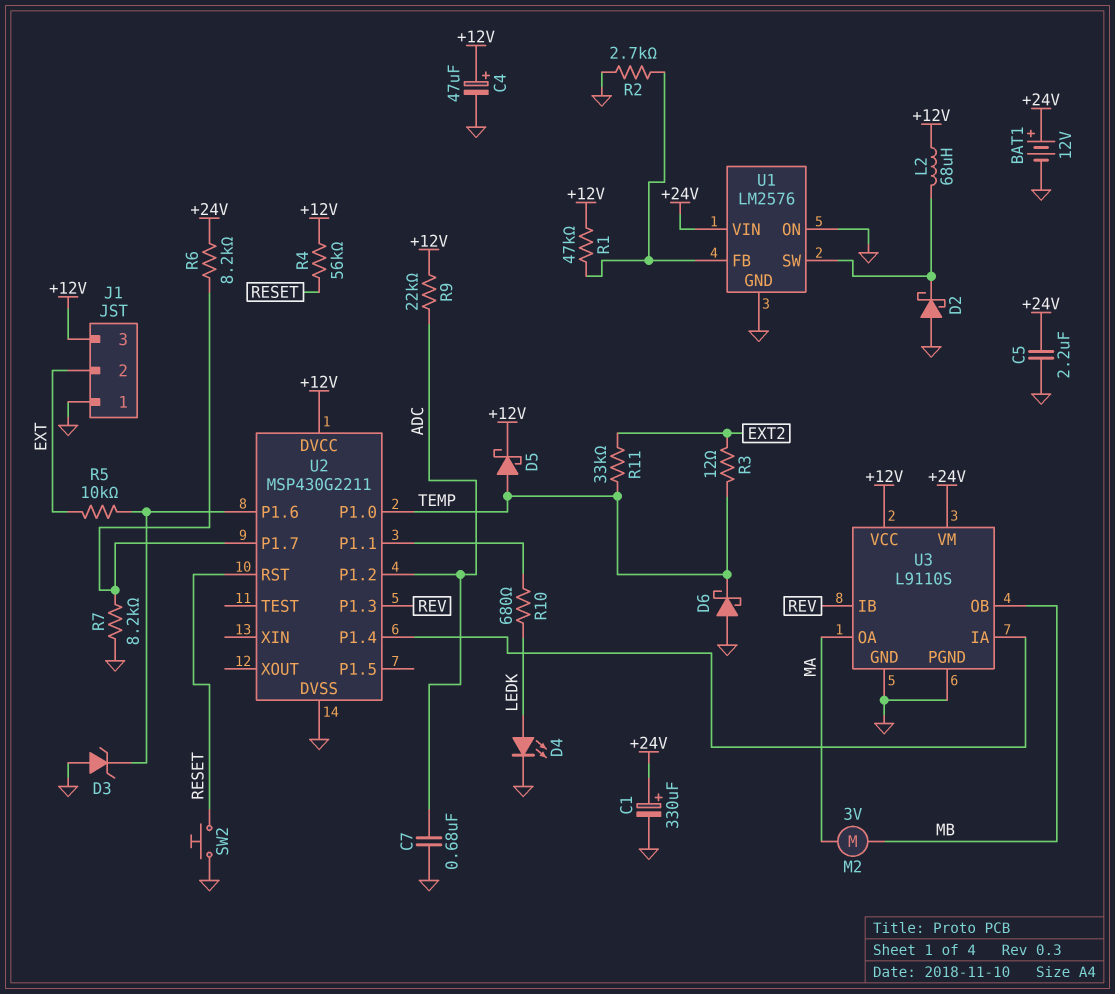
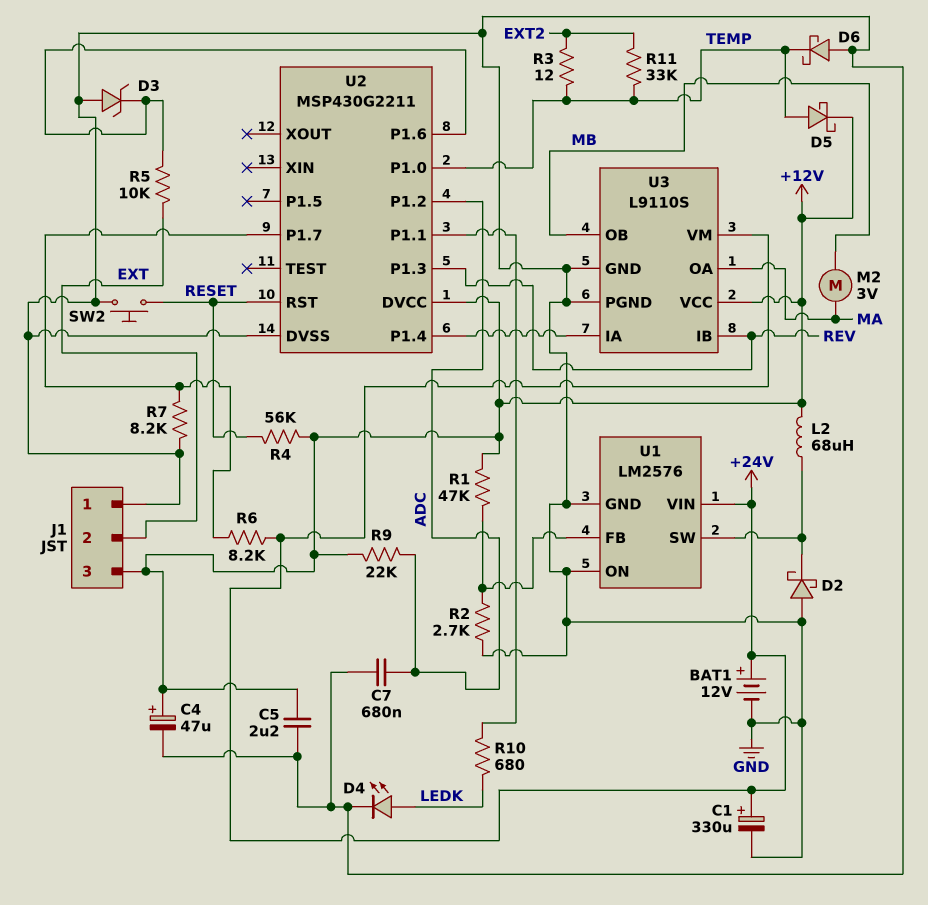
C5: 2.2uF (+24V, GND) -> 2.2uF (+12V, GND)

